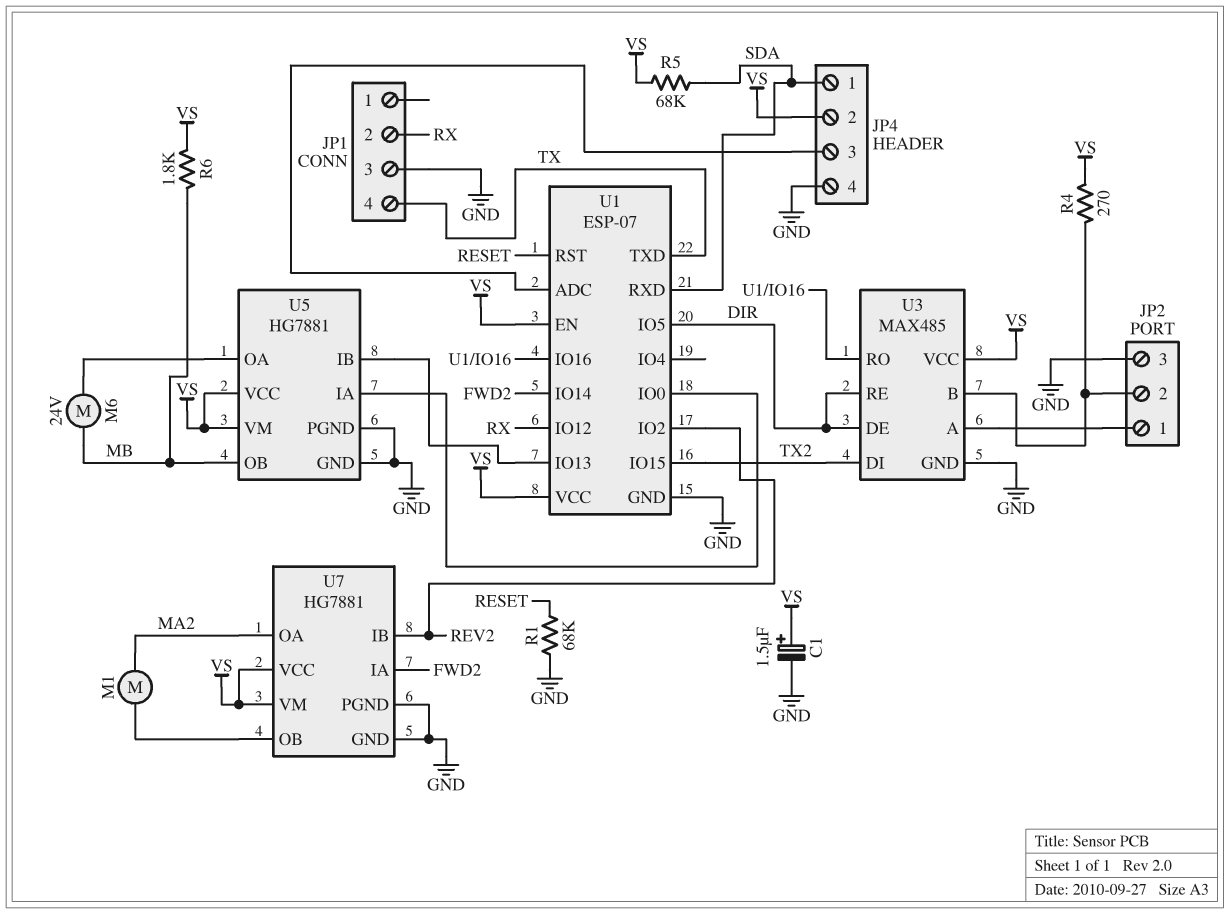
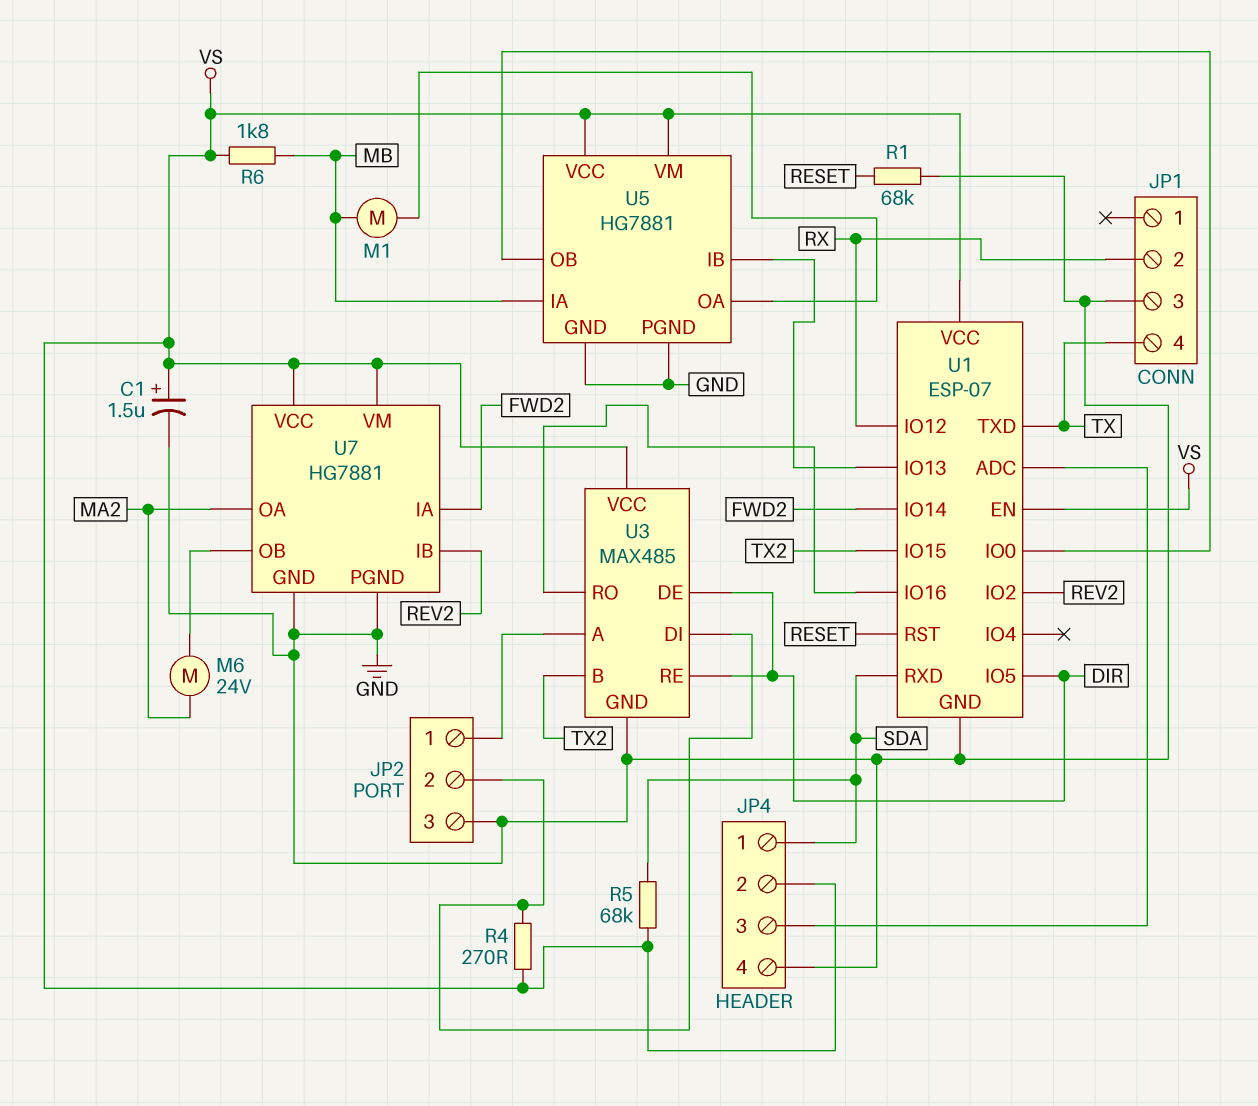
M1: motor (MA2, U7/OB) -> motor (MB, U5/OA)
M6: motor 24V (MB, U5/OA) -> motor 24V (MA2, U7/OB)
U3 pin B: JP2/2 -> TX2
U3 pin DI: TX2 -> JP2/2
U5 pin IA: U1/IO0 -> MB
U5 pin OB: MB -> U1/IO0

